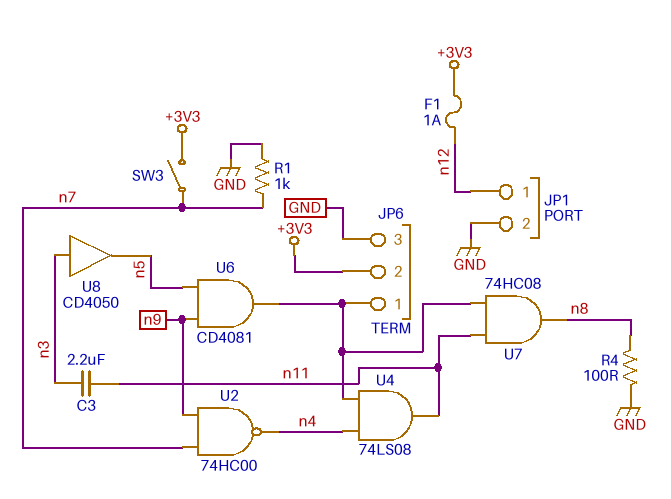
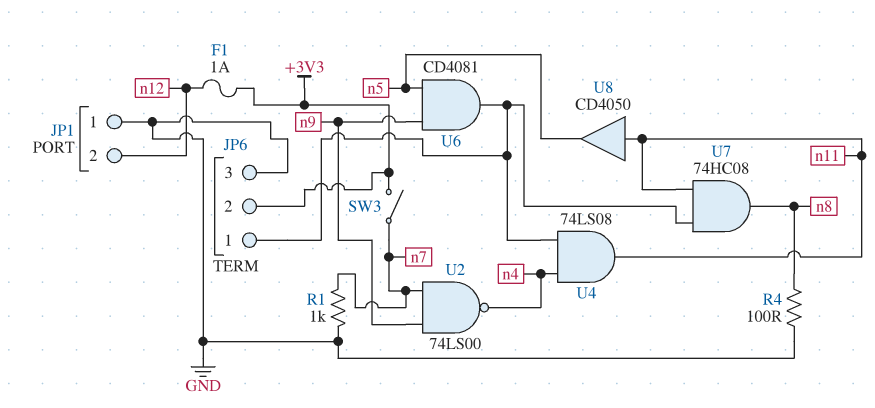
C3: 2.2uF (n3, n11) -> none
JP1 pin 1: n12 -> GND
JP1 pin 2: GND -> n12
U2: NAND 74HC00 (in n7, in n9, out n4) -> NAND 74LS00 (in n7, in n9, out n4)
U8: buffer CD4050 (in n3, out n5) -> buffer CD4050 (in n11, out n5)

